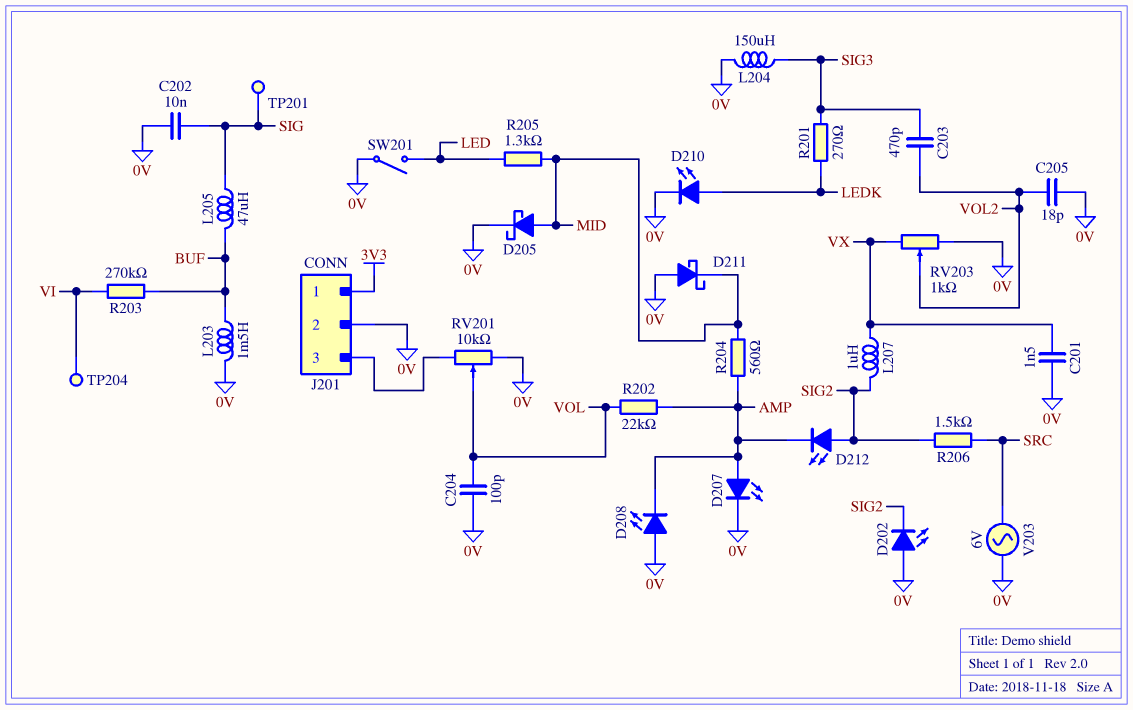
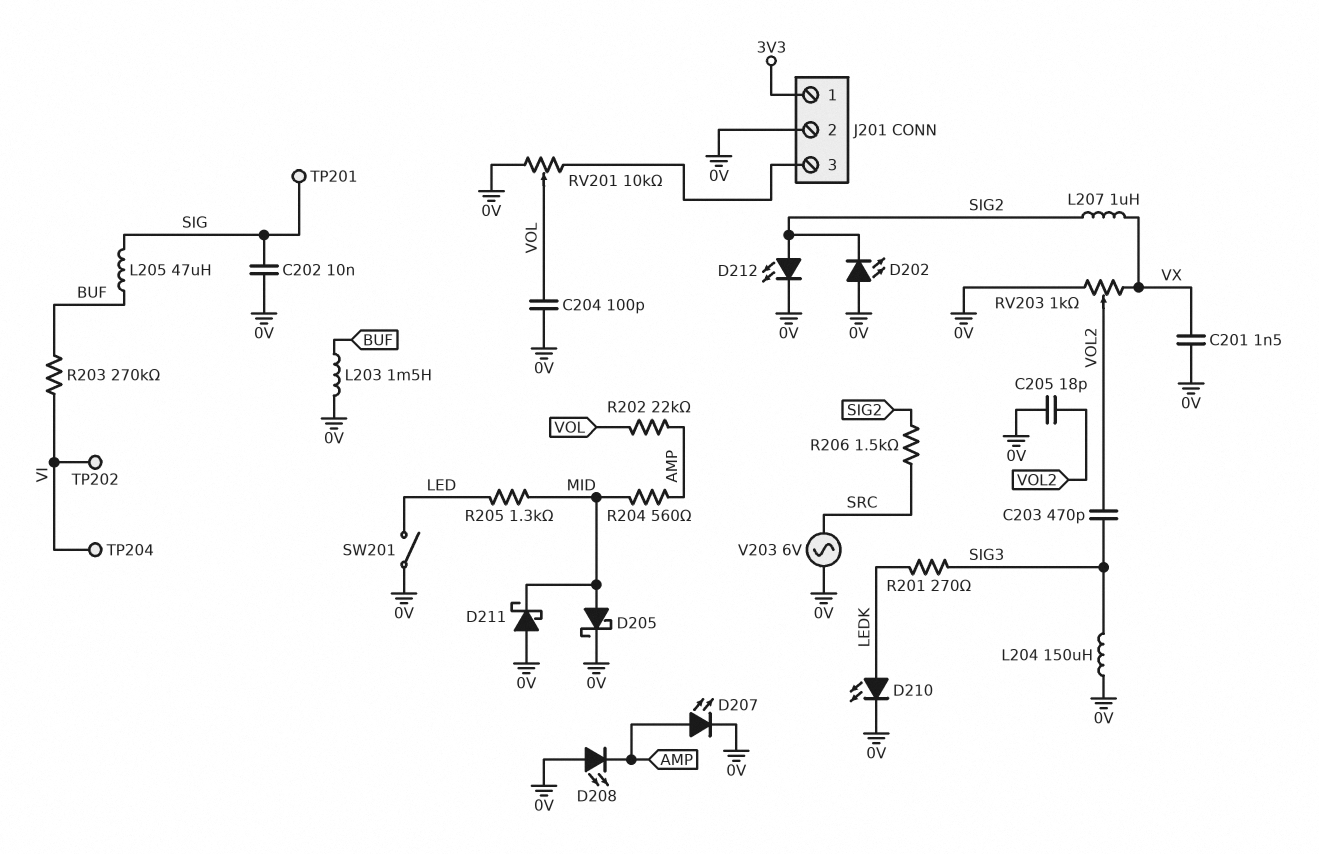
D212: LED (A SIG2, K AMP) -> LED (A SIG2, K 0V)
TP202: none -> test point (VI)

